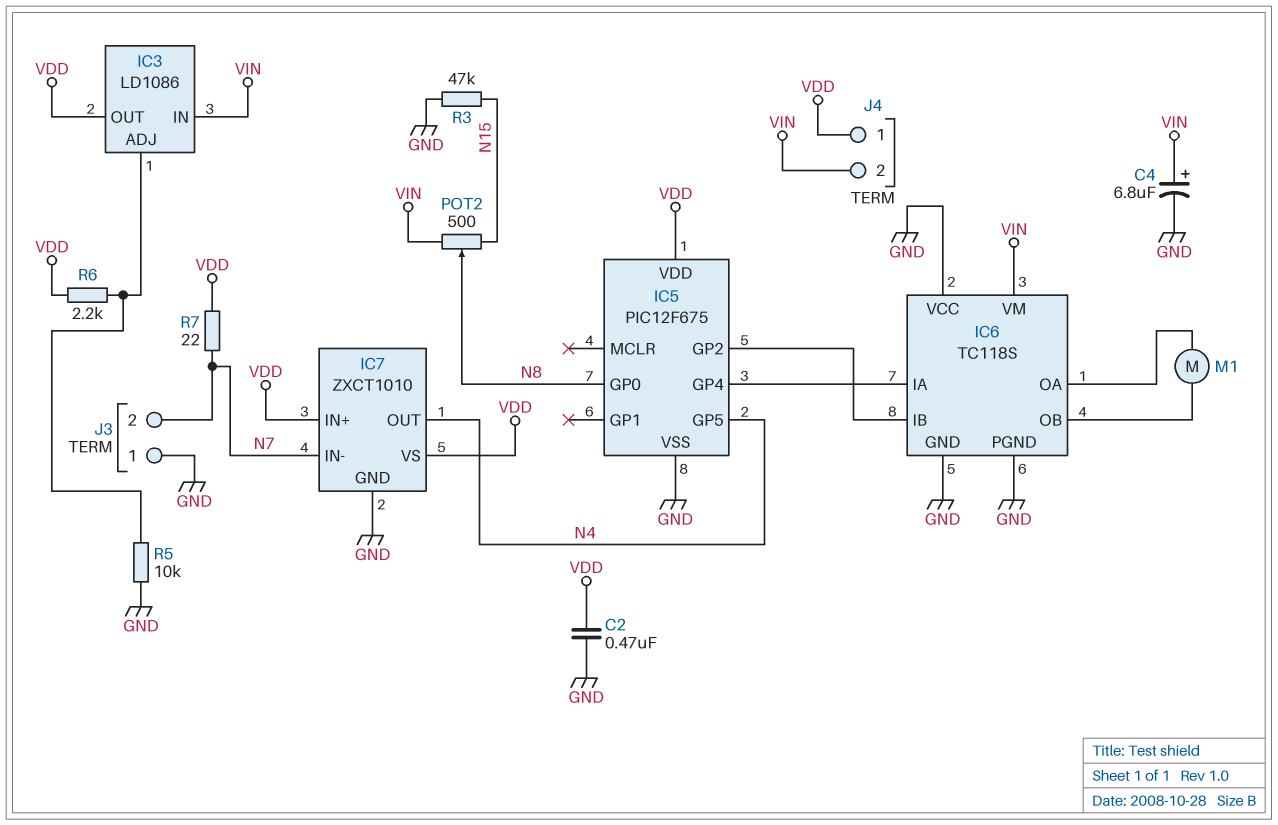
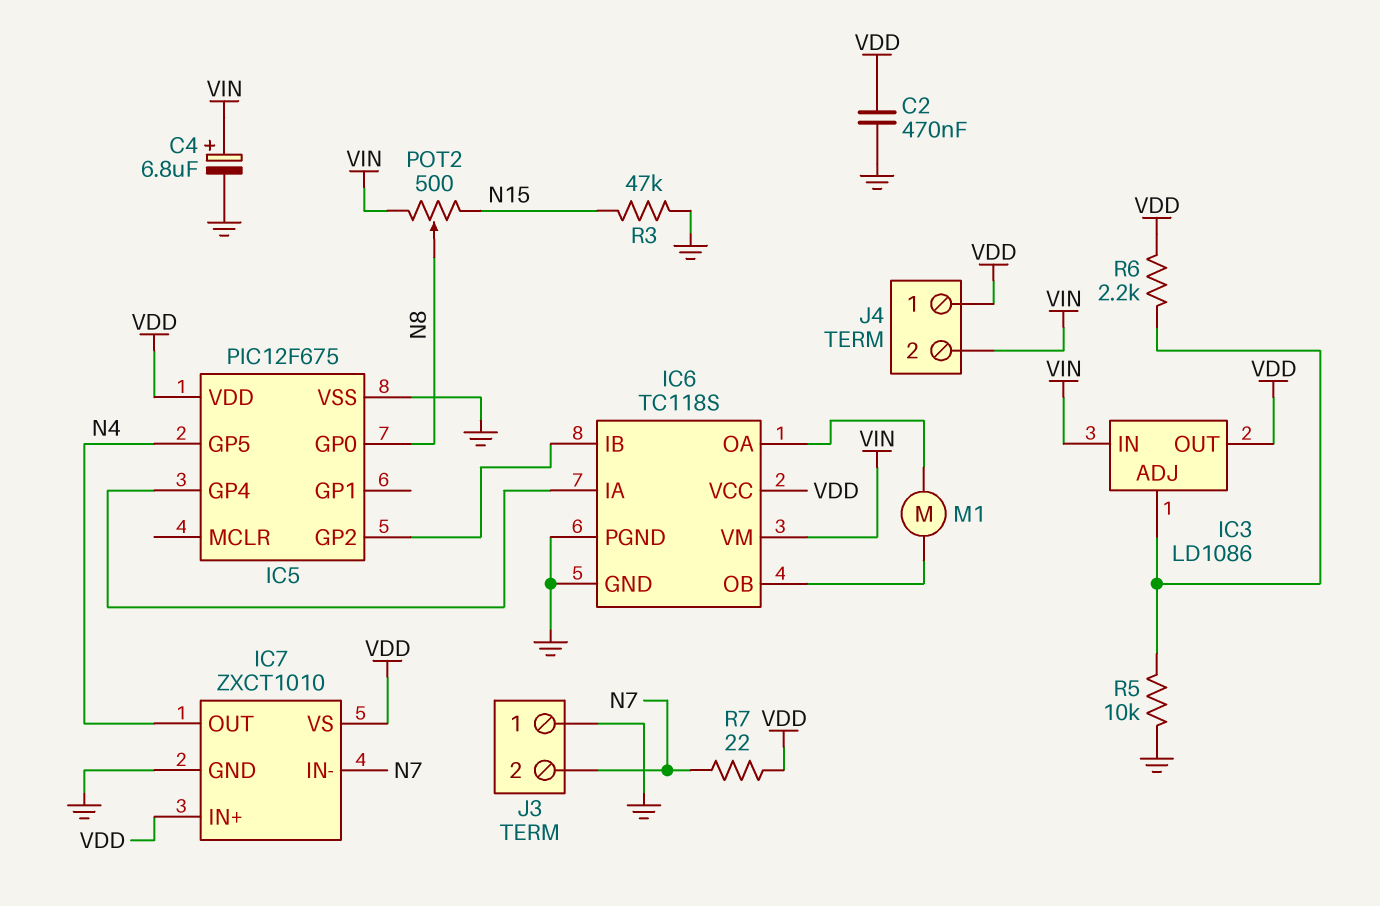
IC6 pin VCC: GND -> VDD

